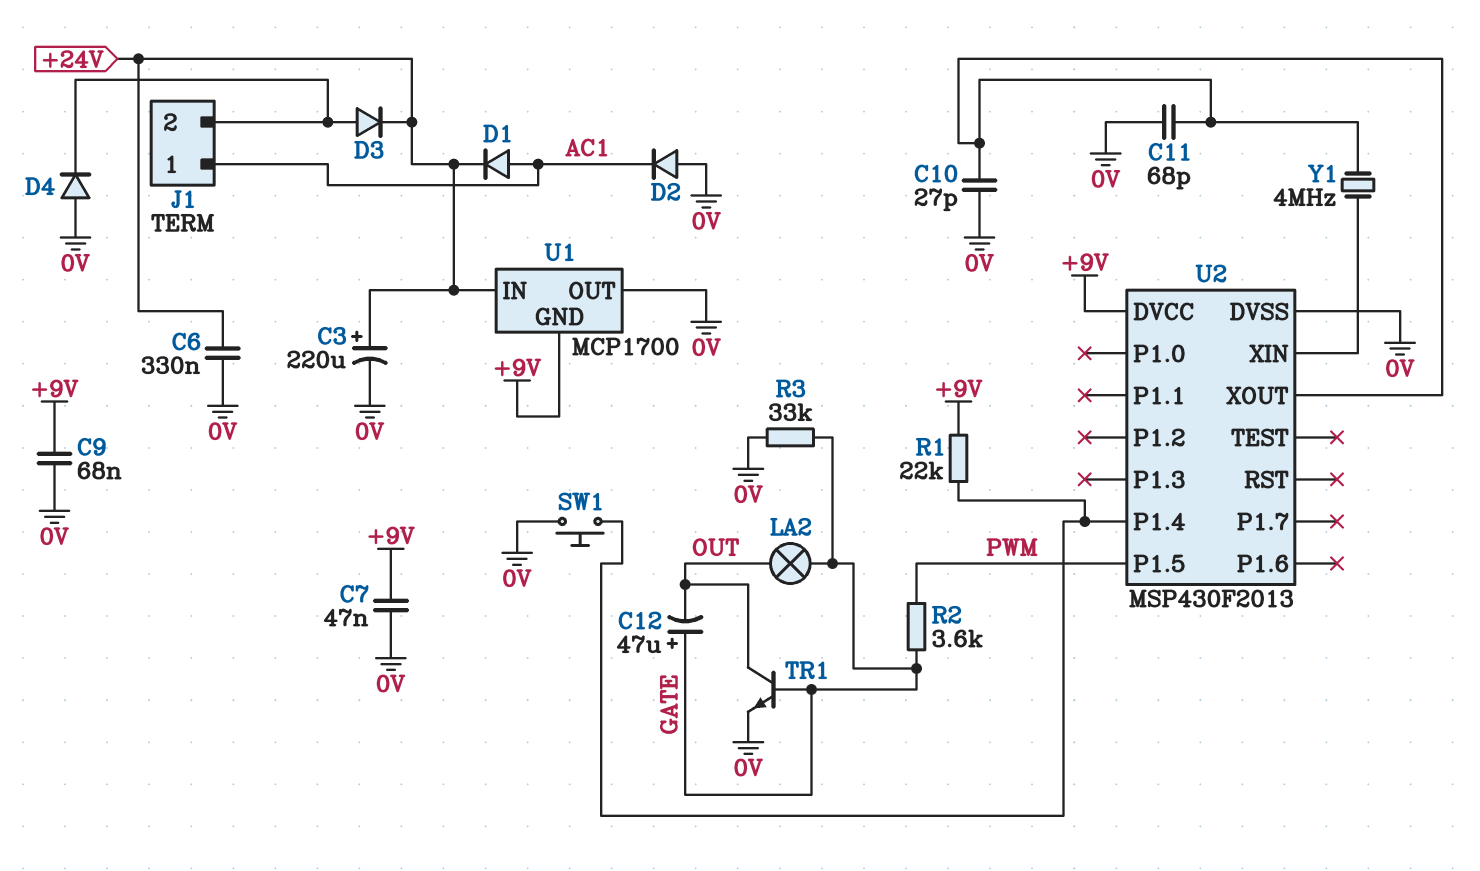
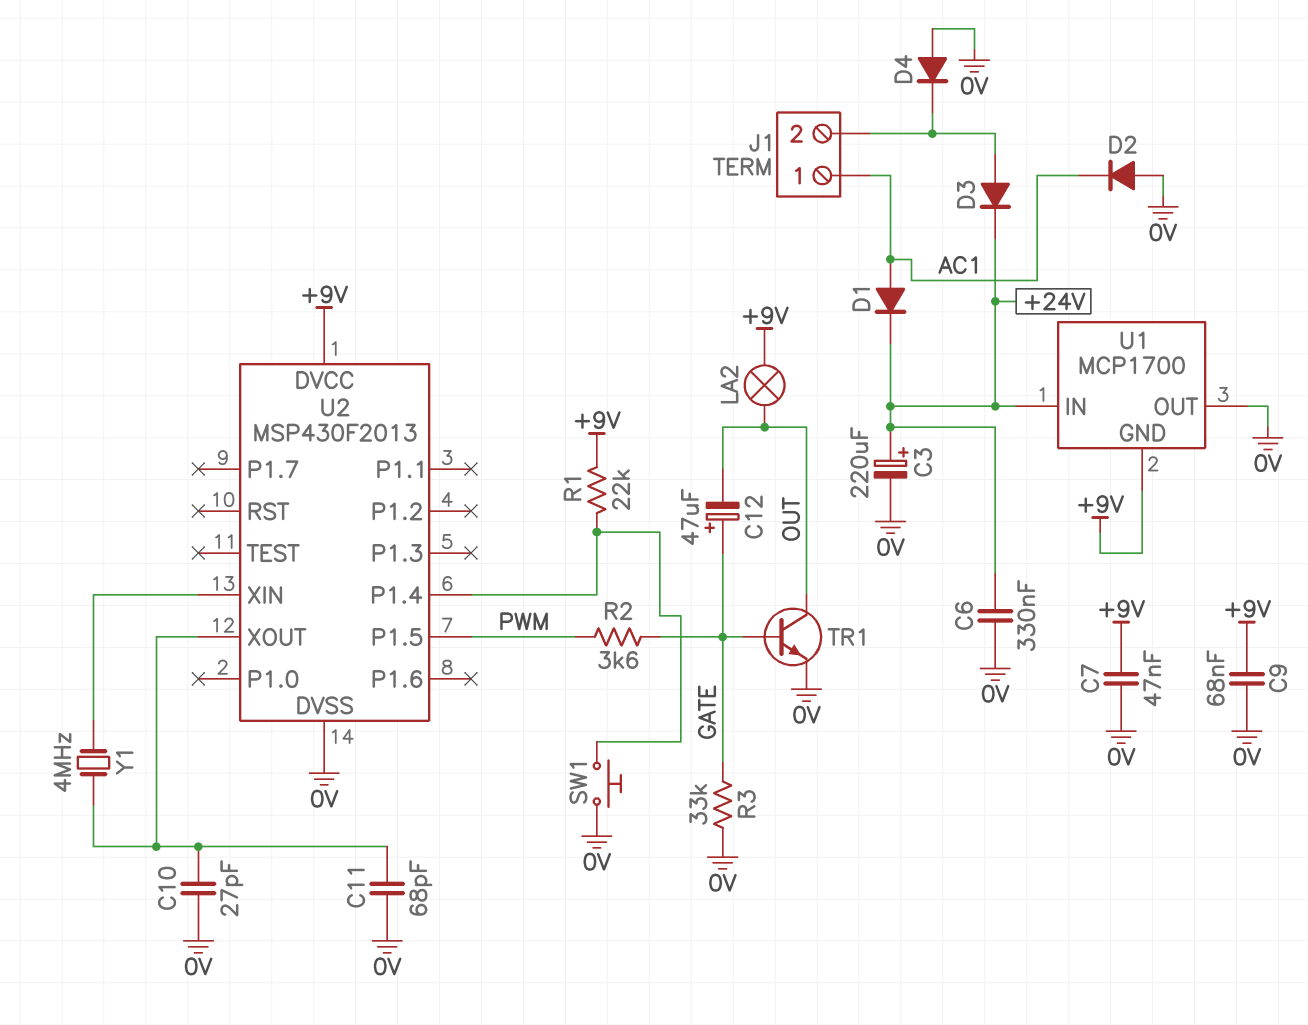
LA2: lamp (GATE, OUT) -> lamp (+9V, OUT)

